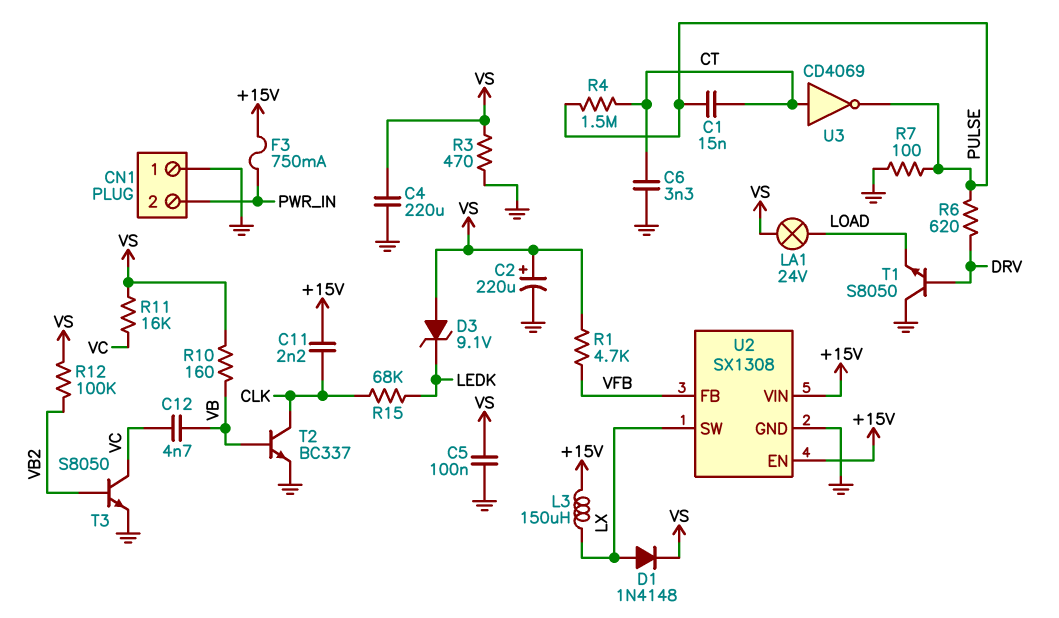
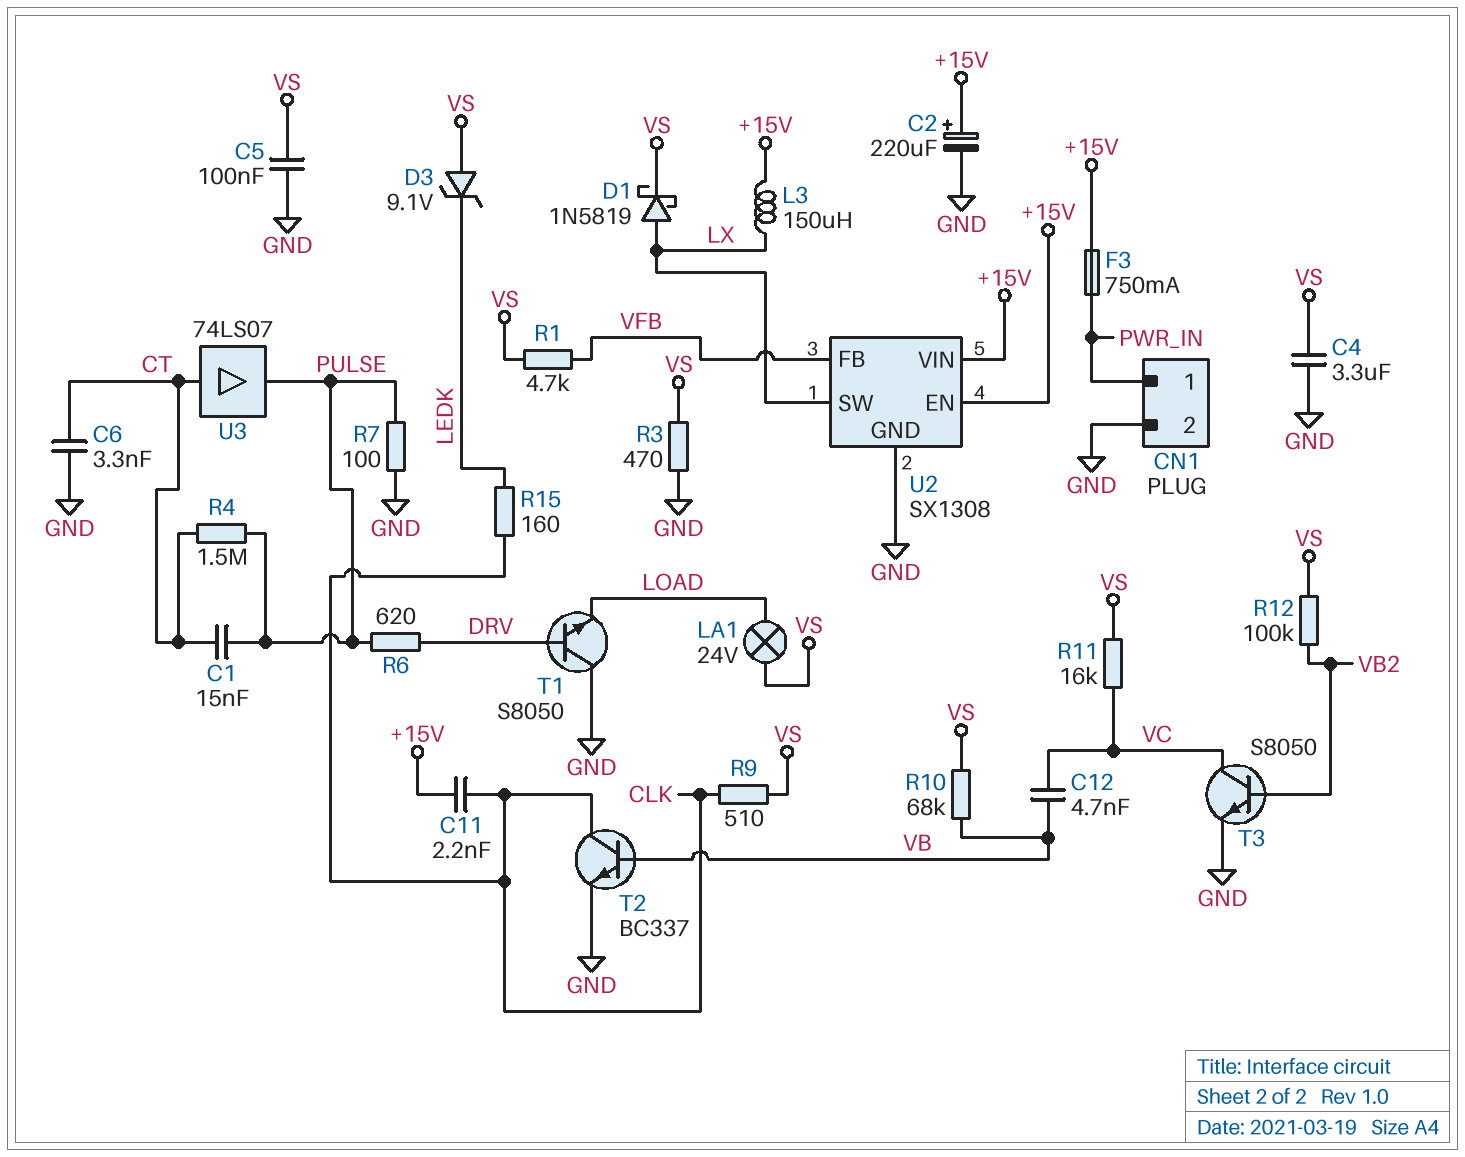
C2: 220uF (plus VS, minus GND) -> 220uF (plus +15V, minus GND)
C4: 220uF (GND, VS) -> 3.3uF (GND, VS)
CN1 pin 1: GND -> PWR_IN
CN1 pin 2: PWR_IN -> GND
D1: diode 1N4148 (A LX, K VS) -> schottky 1N5819 (A LX, K VS)
R9: none -> 510 (CLK, VS)
R10: 160 (VB, VS) -> 68k (VB, VS)
R15: 68k (CLK, LEDK) -> 160 (CLK, LEDK)
U3: NOT CD4069 (in CT, out PULSE) -> buffer 74LS07 (in CT, out PULSE)

